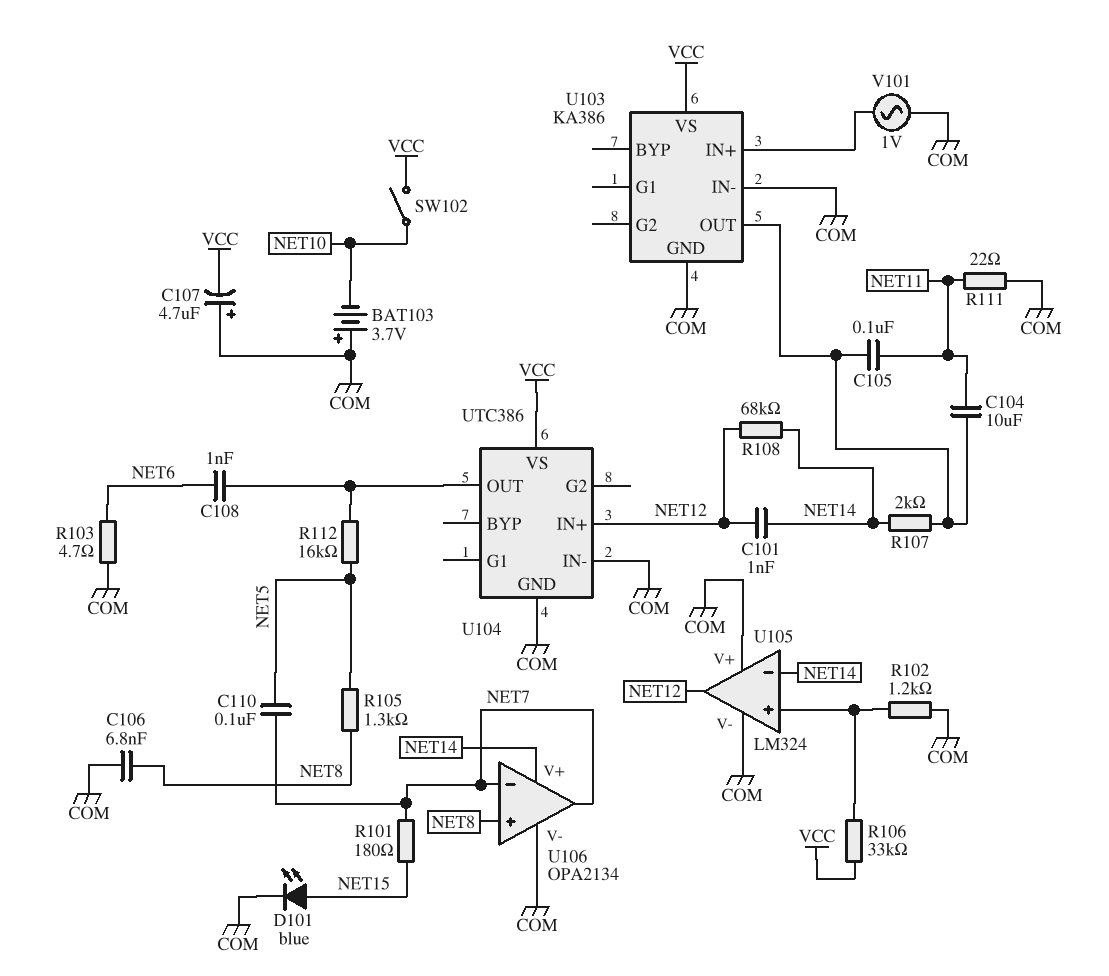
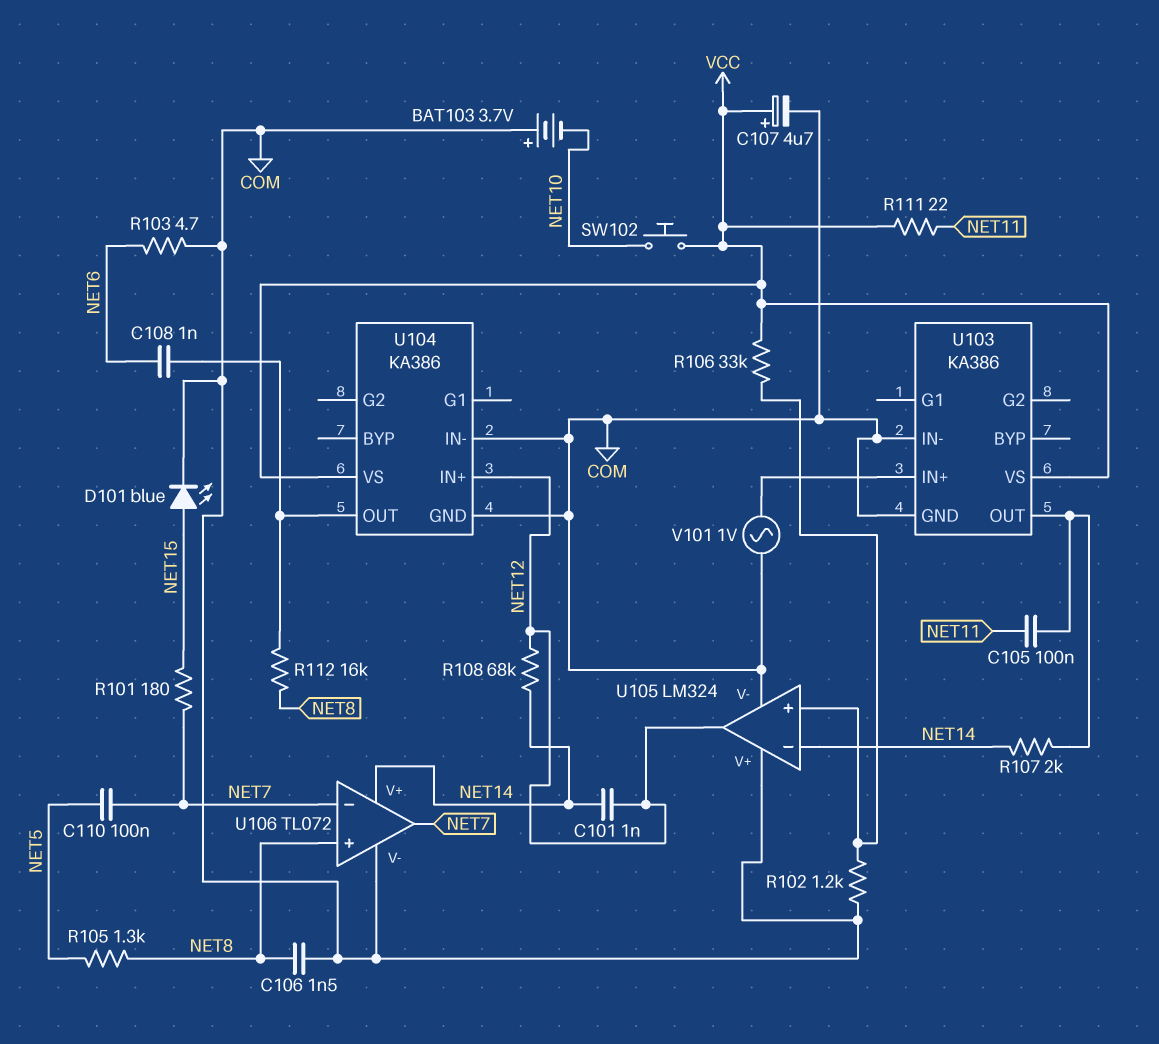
C104: 10uF (NET11, U103/OUT) -> none
C106: 6.8nF (COM, NET8) -> 1.5nF (COM, NET8)
C107: 4.7uF (plus COM, minus VCC) -> 4.7uF (plus VCC, minus COM)
R111: 22 (COM, NET11) -> 22 (NET11, VCC)
R112: 16k (NET5, U104/OUT) -> 16k (NET8, U104/OUT)
SW102: switch (NET10, VCC) -> button (NET10, VCC)
U104: UTC386 -> KA386
U106: OPA2134 -> TL072

